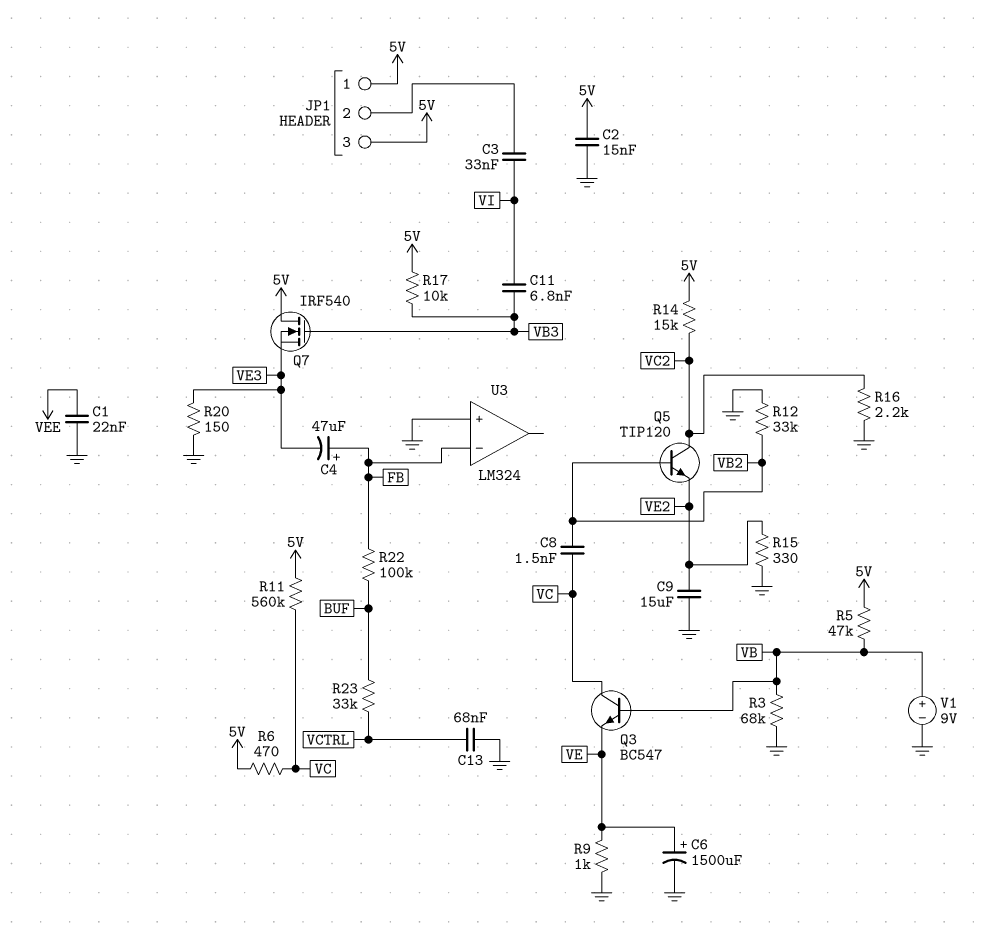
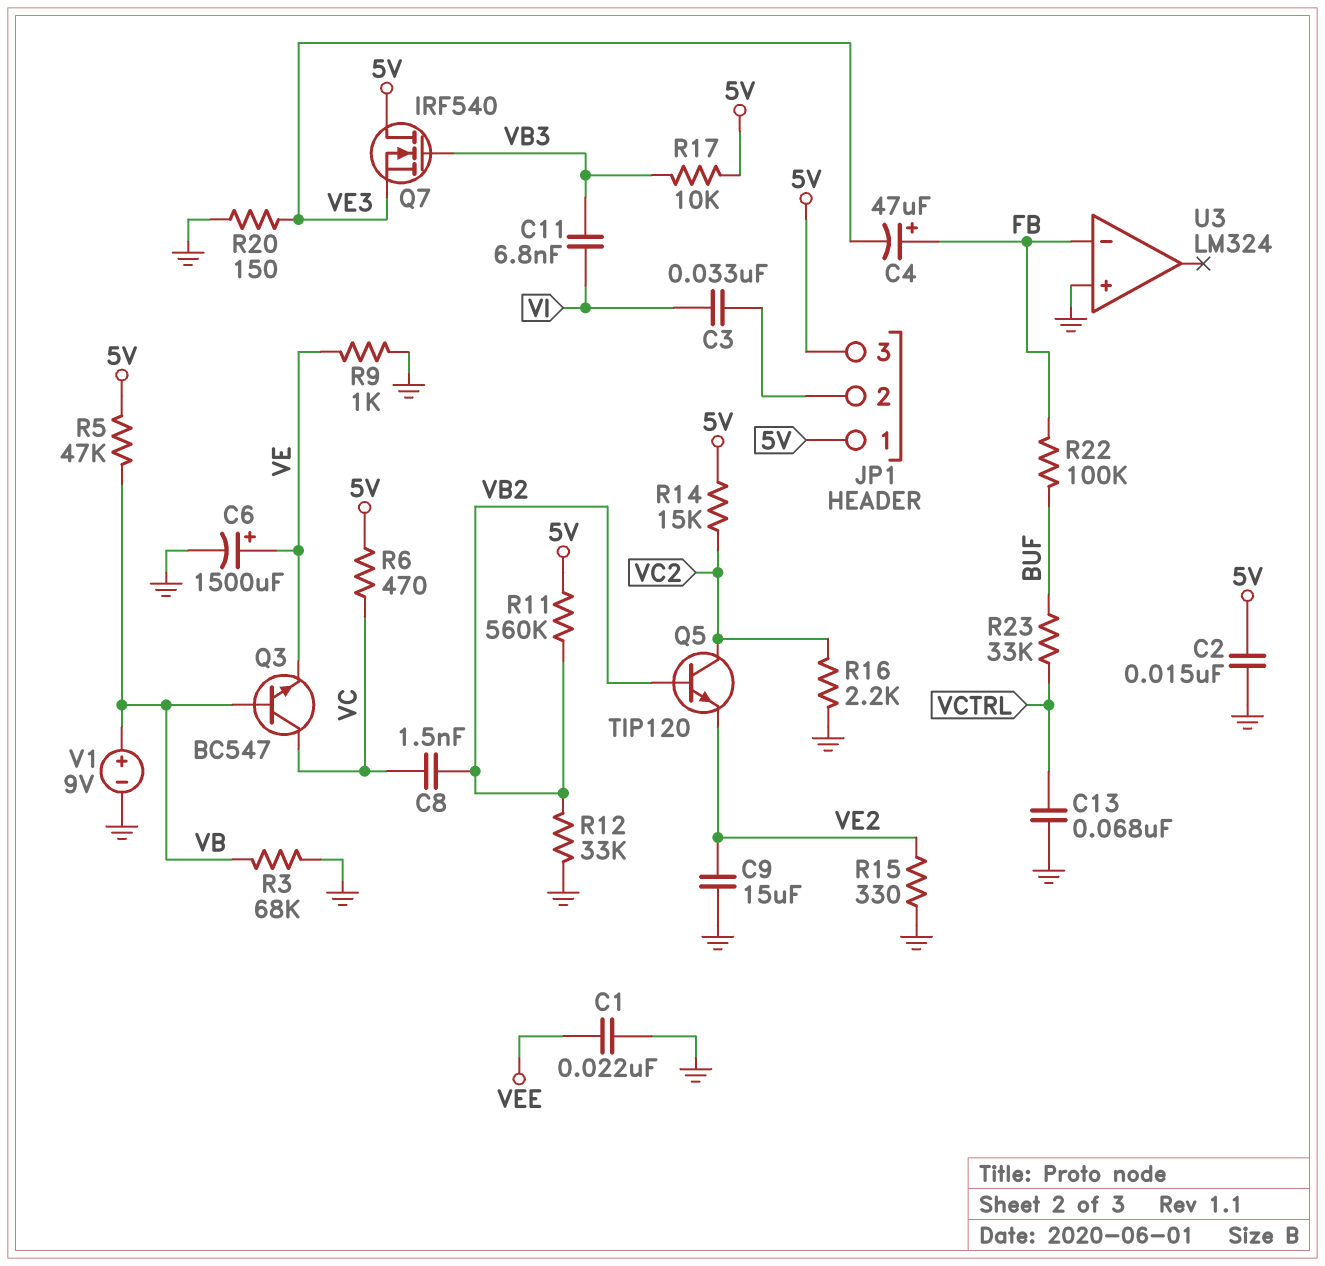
R11: 560k (5V, VC) -> 560k (5V, VB2)

